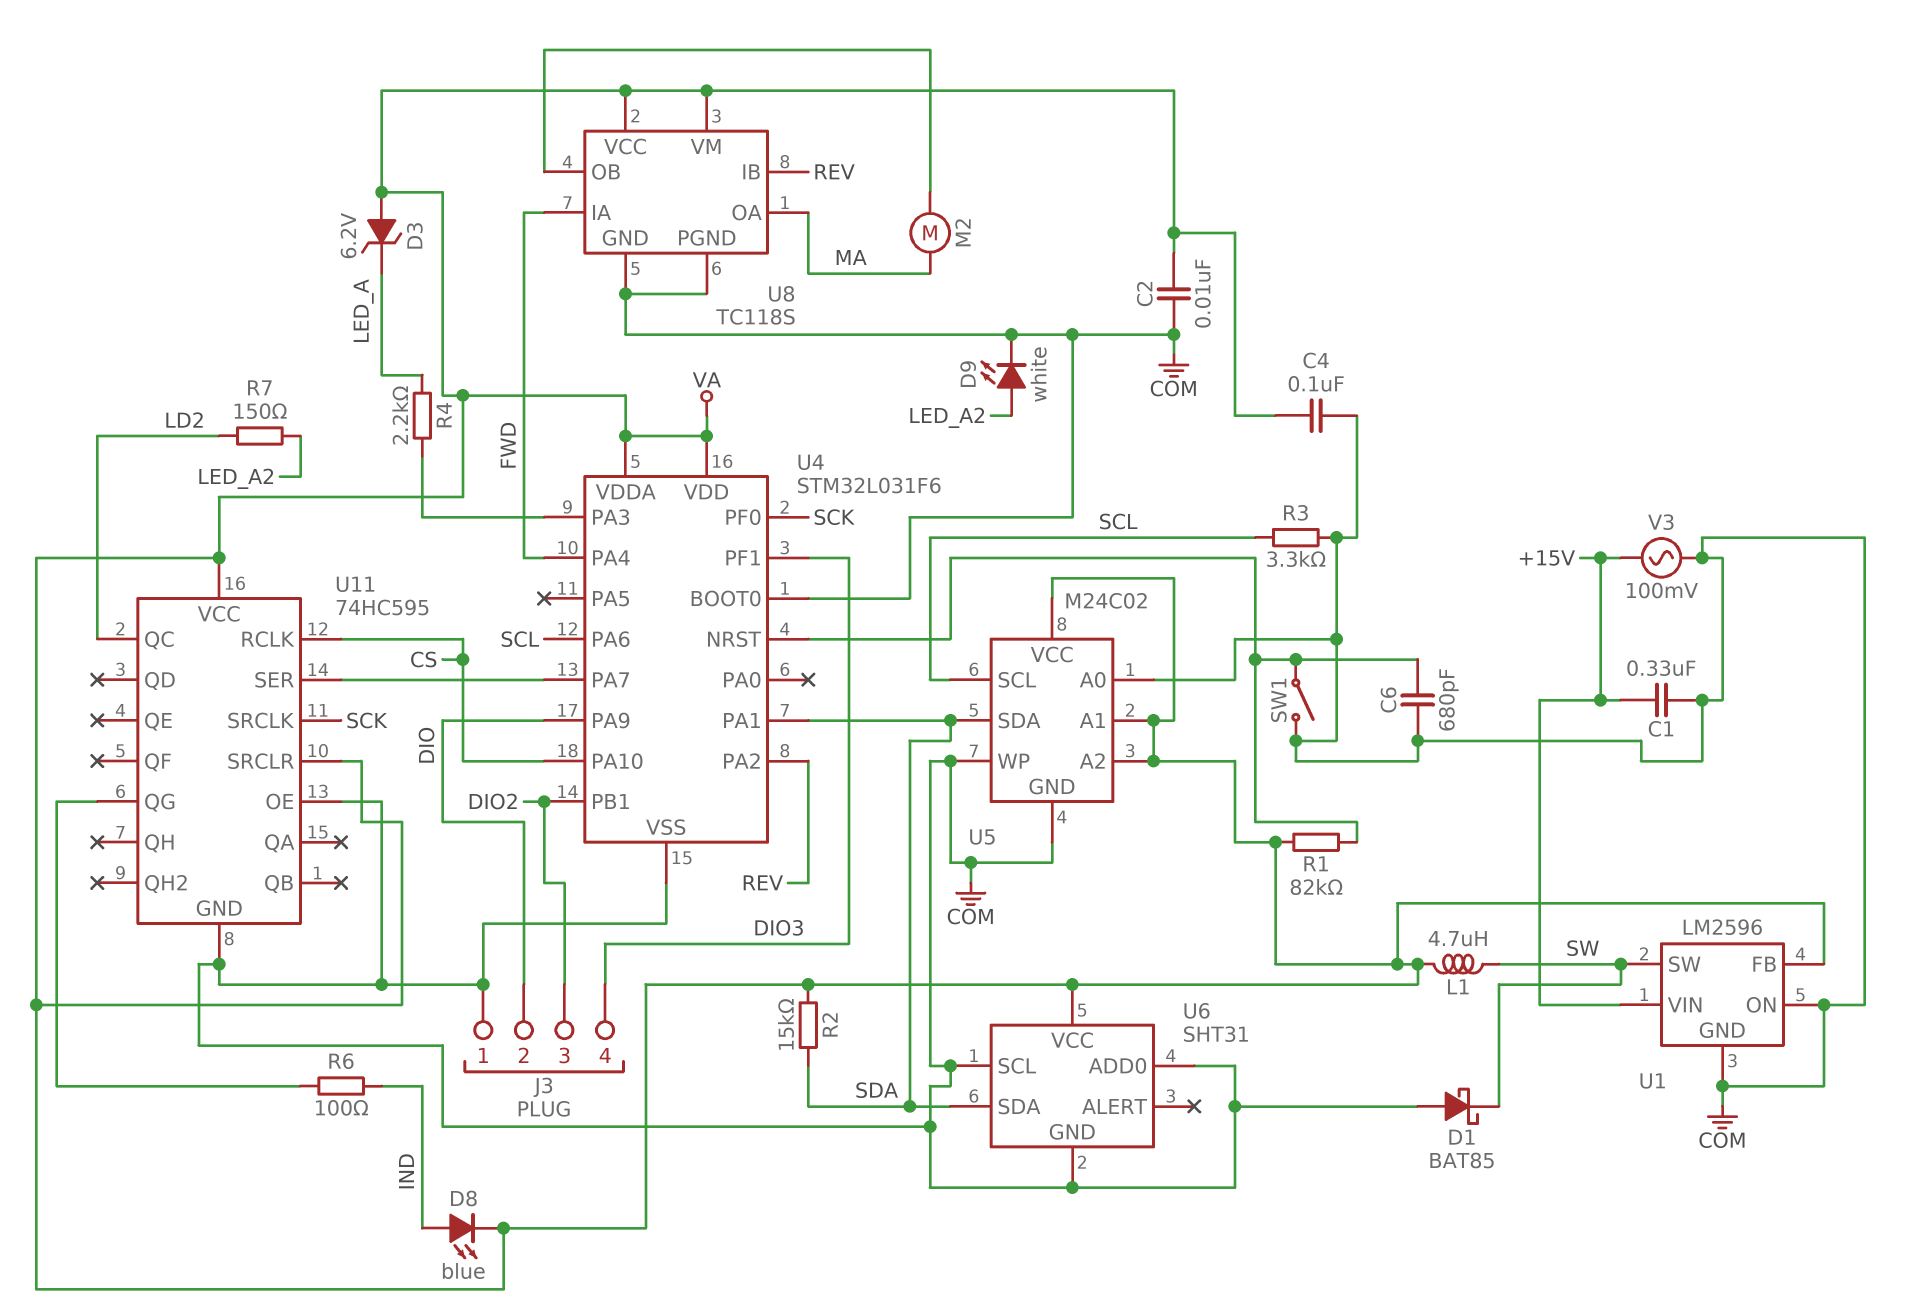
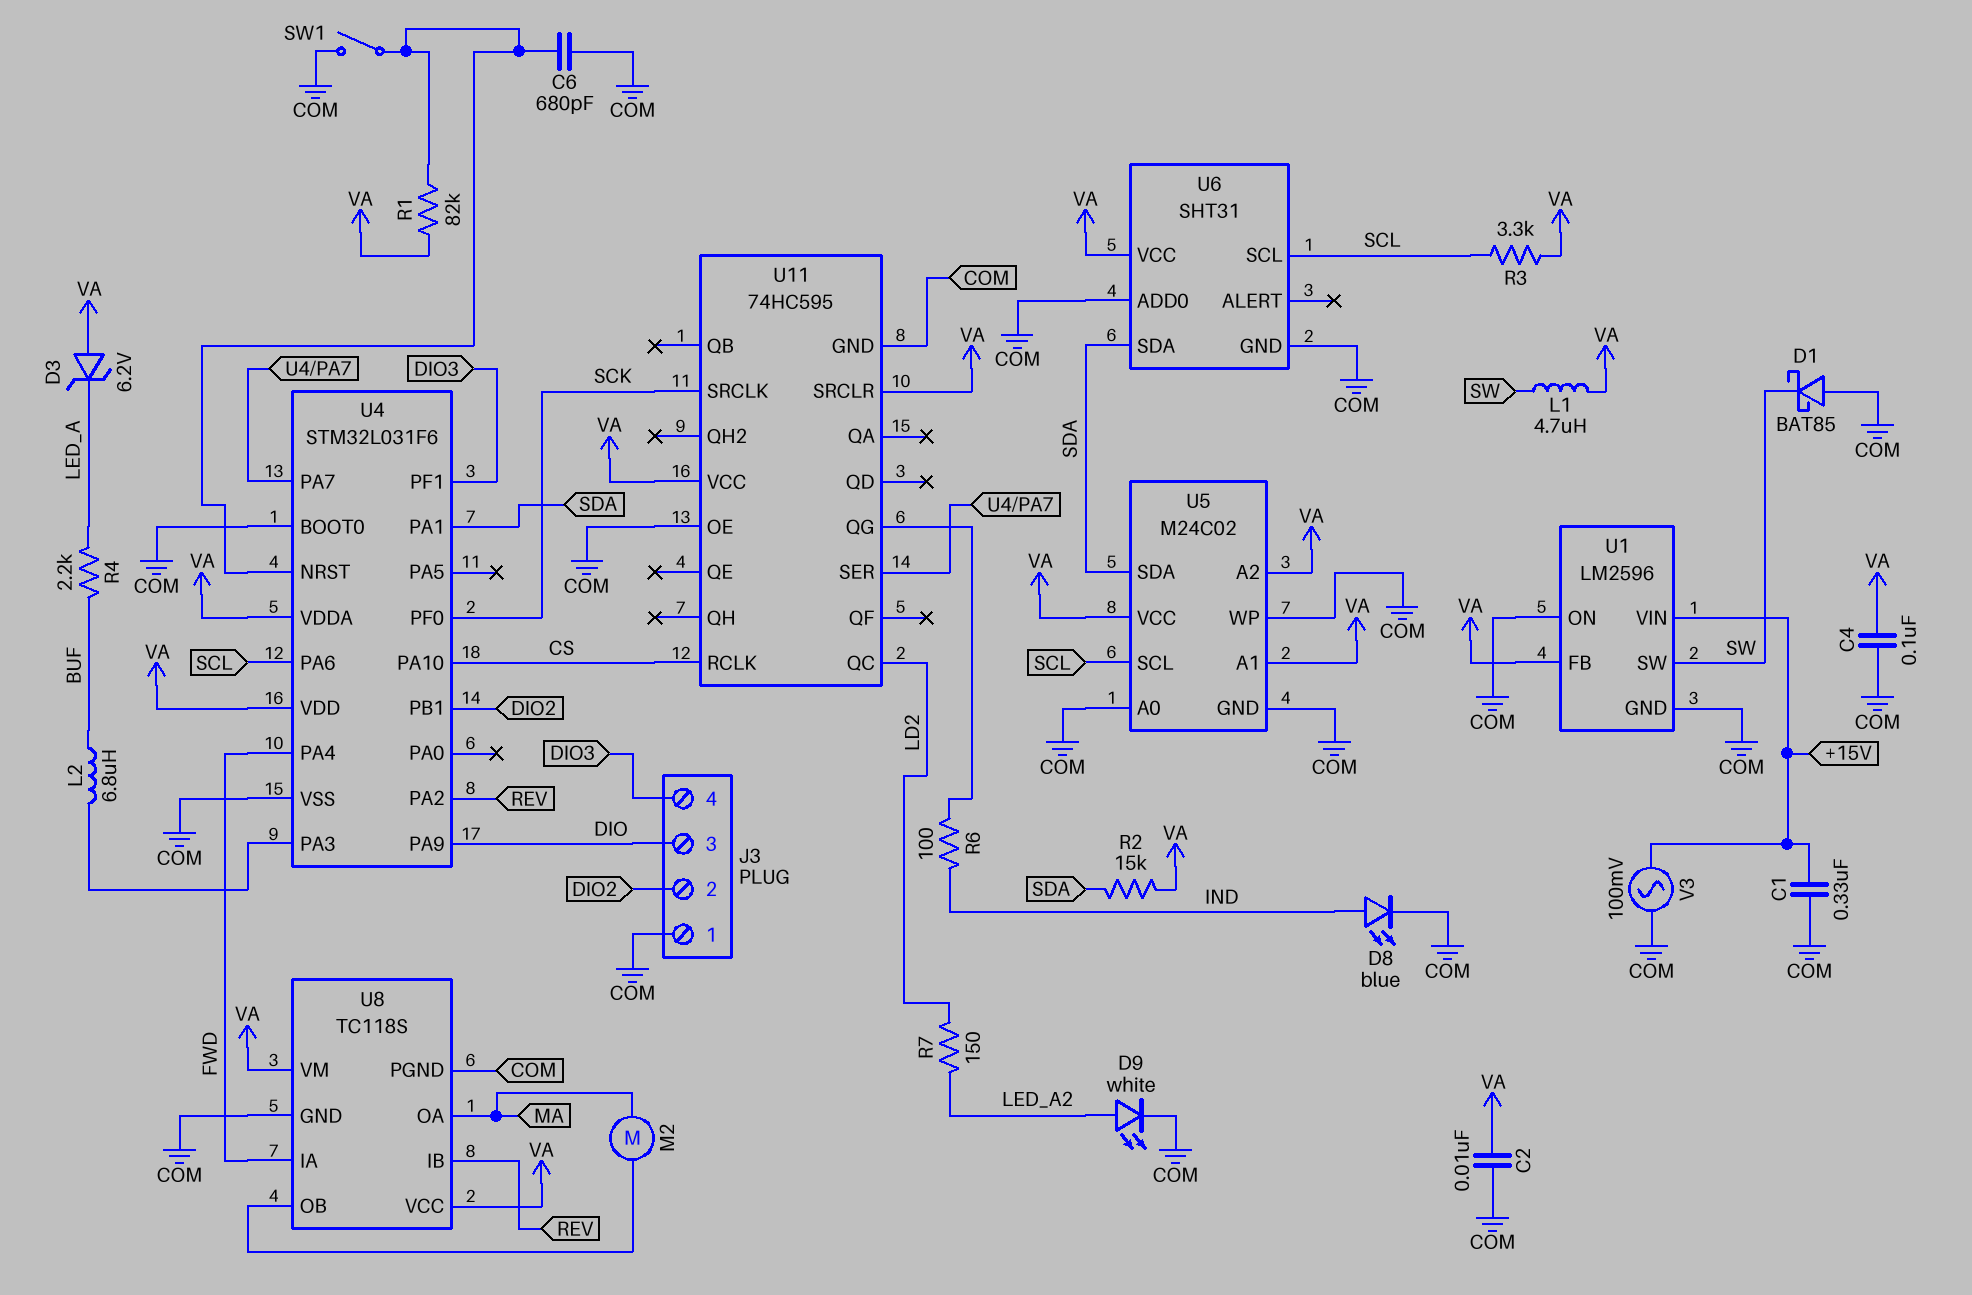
D8: LED blue (A IND, K VA) -> LED blue (A IND, K COM)
J3 pin 2: DIO -> DIO2
J3 pin 3: DIO2 -> DIO
L2: none -> 6.8uH (BUF, U4/PA3)
R3: 3.3k (COM, SCL) -> 3.3k (SCL, VA)
R4: 2.2k (LED_A, U4/PA3) -> 2.2k (BUF, LED_A)
U6 pin SCL: COM -> SCL

